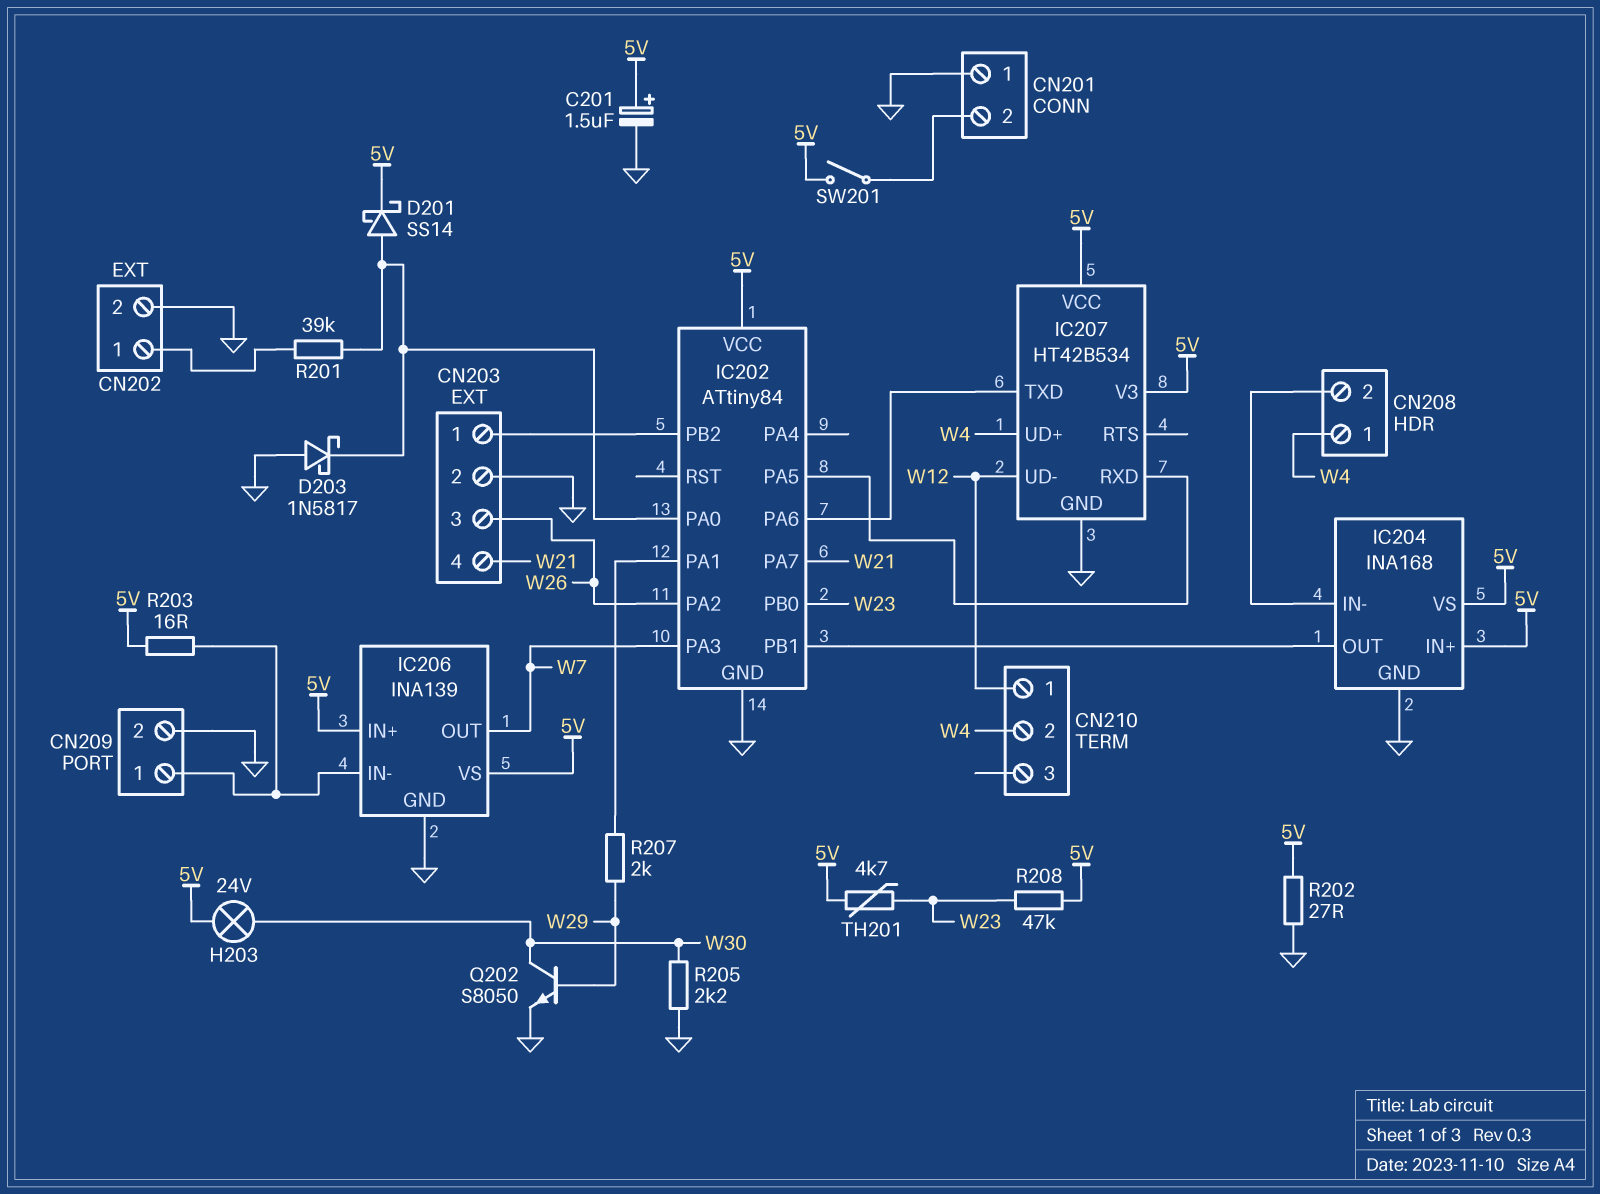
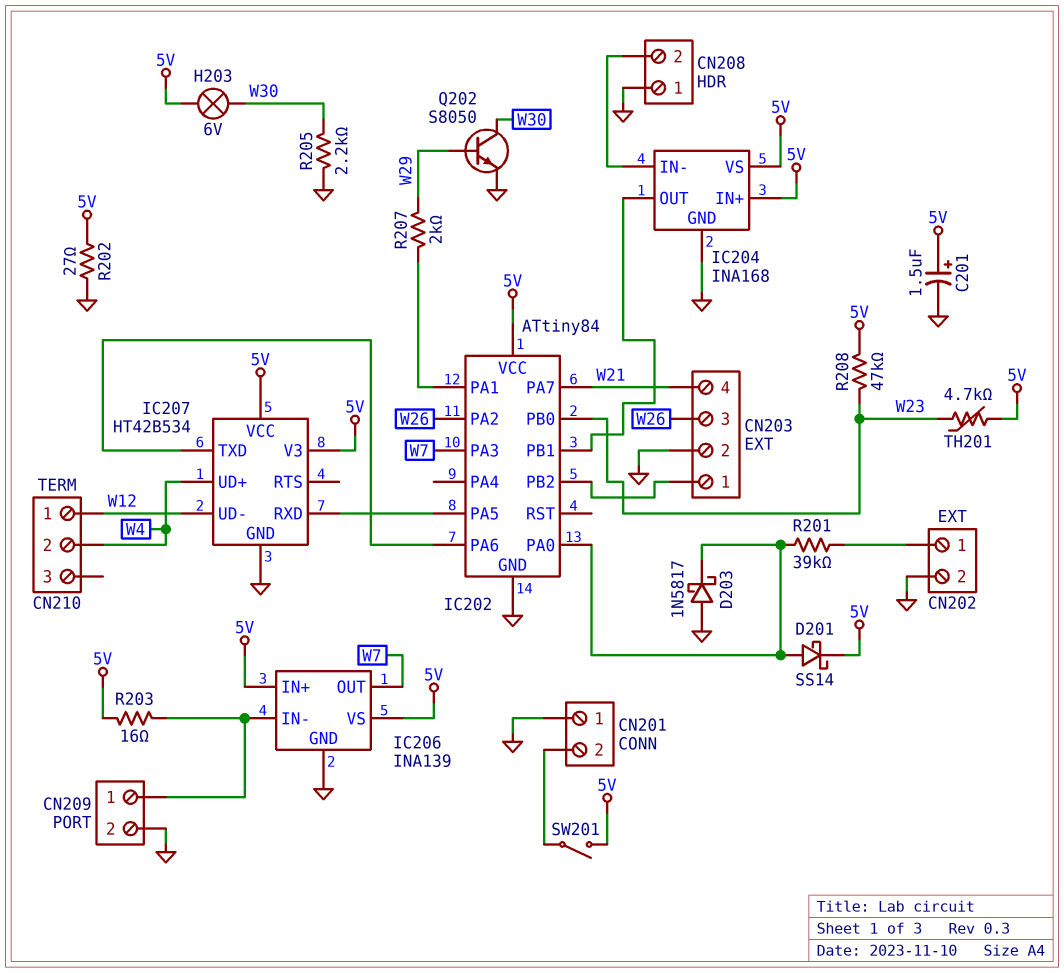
CN208 pin 1: W4 -> GND
H203: lamp 24V (5V, W30) -> lamp 6V (5V, W30)

